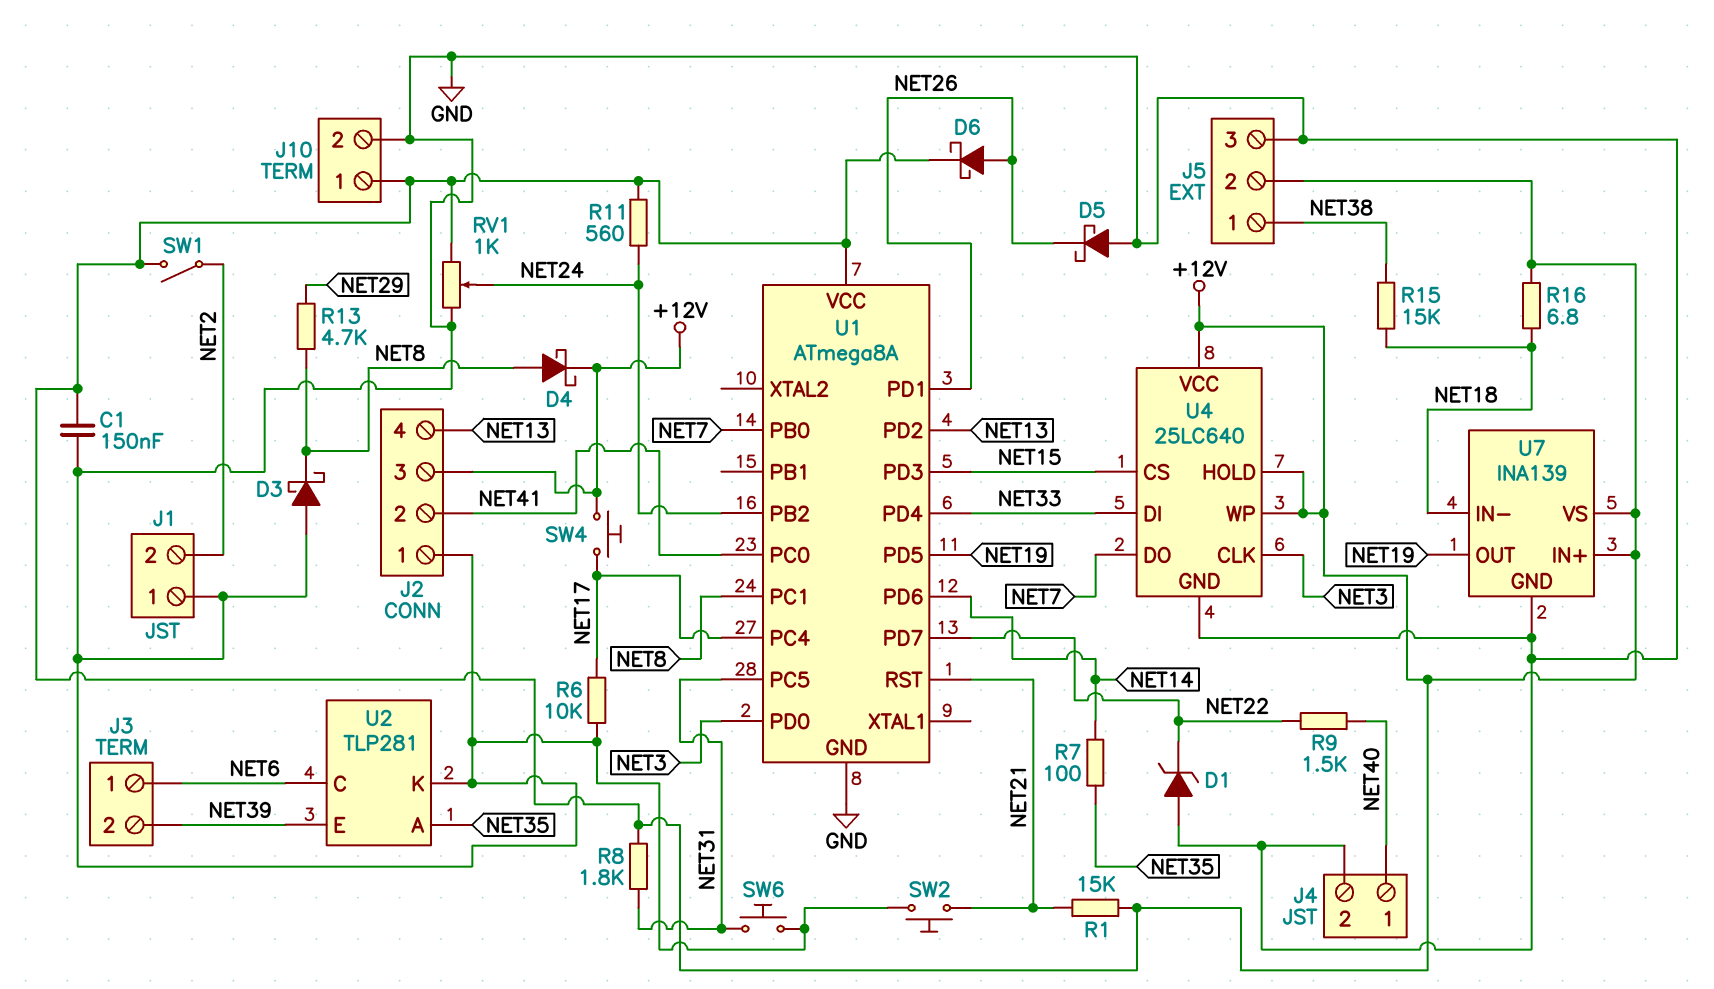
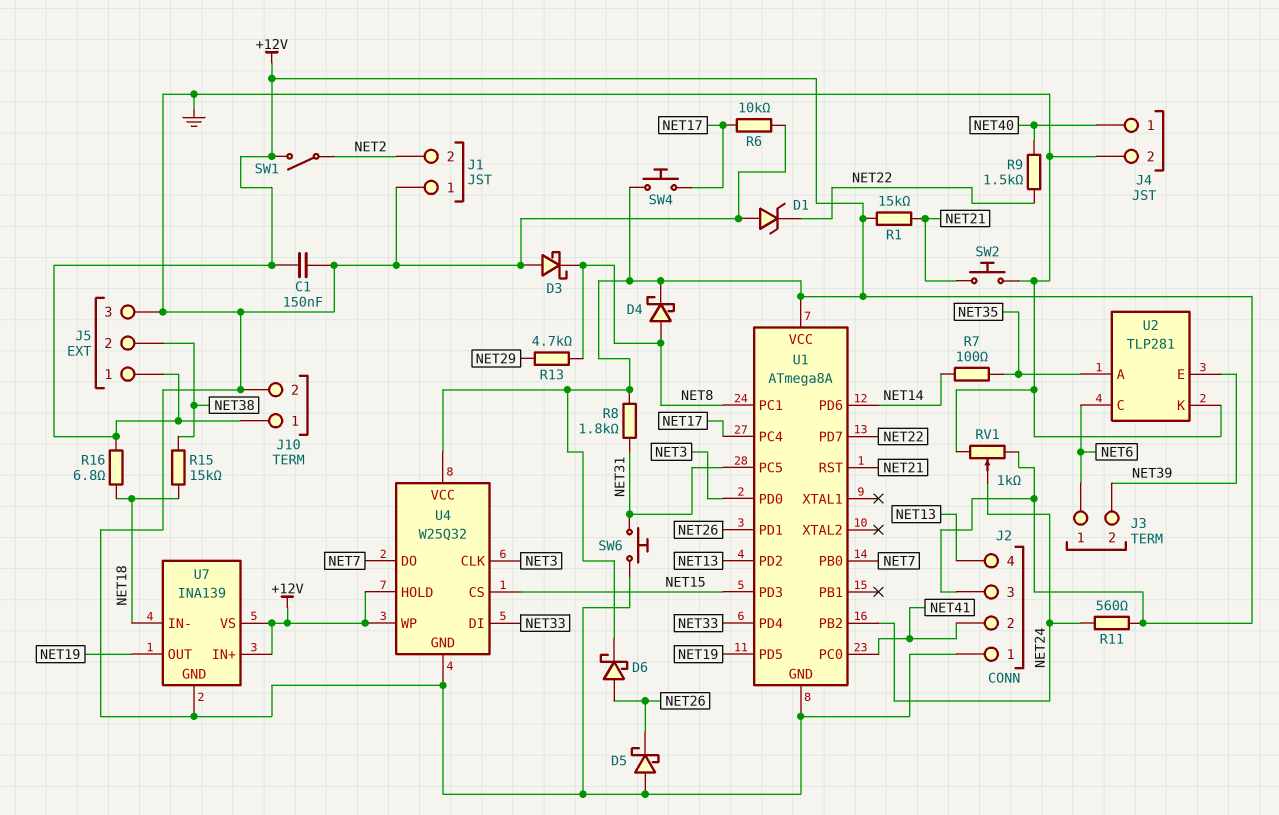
J5 pin 1: NET38 -> +12V
J5 pin 2: +12V -> NET38
U4: 25LC640 -> W25Q32

